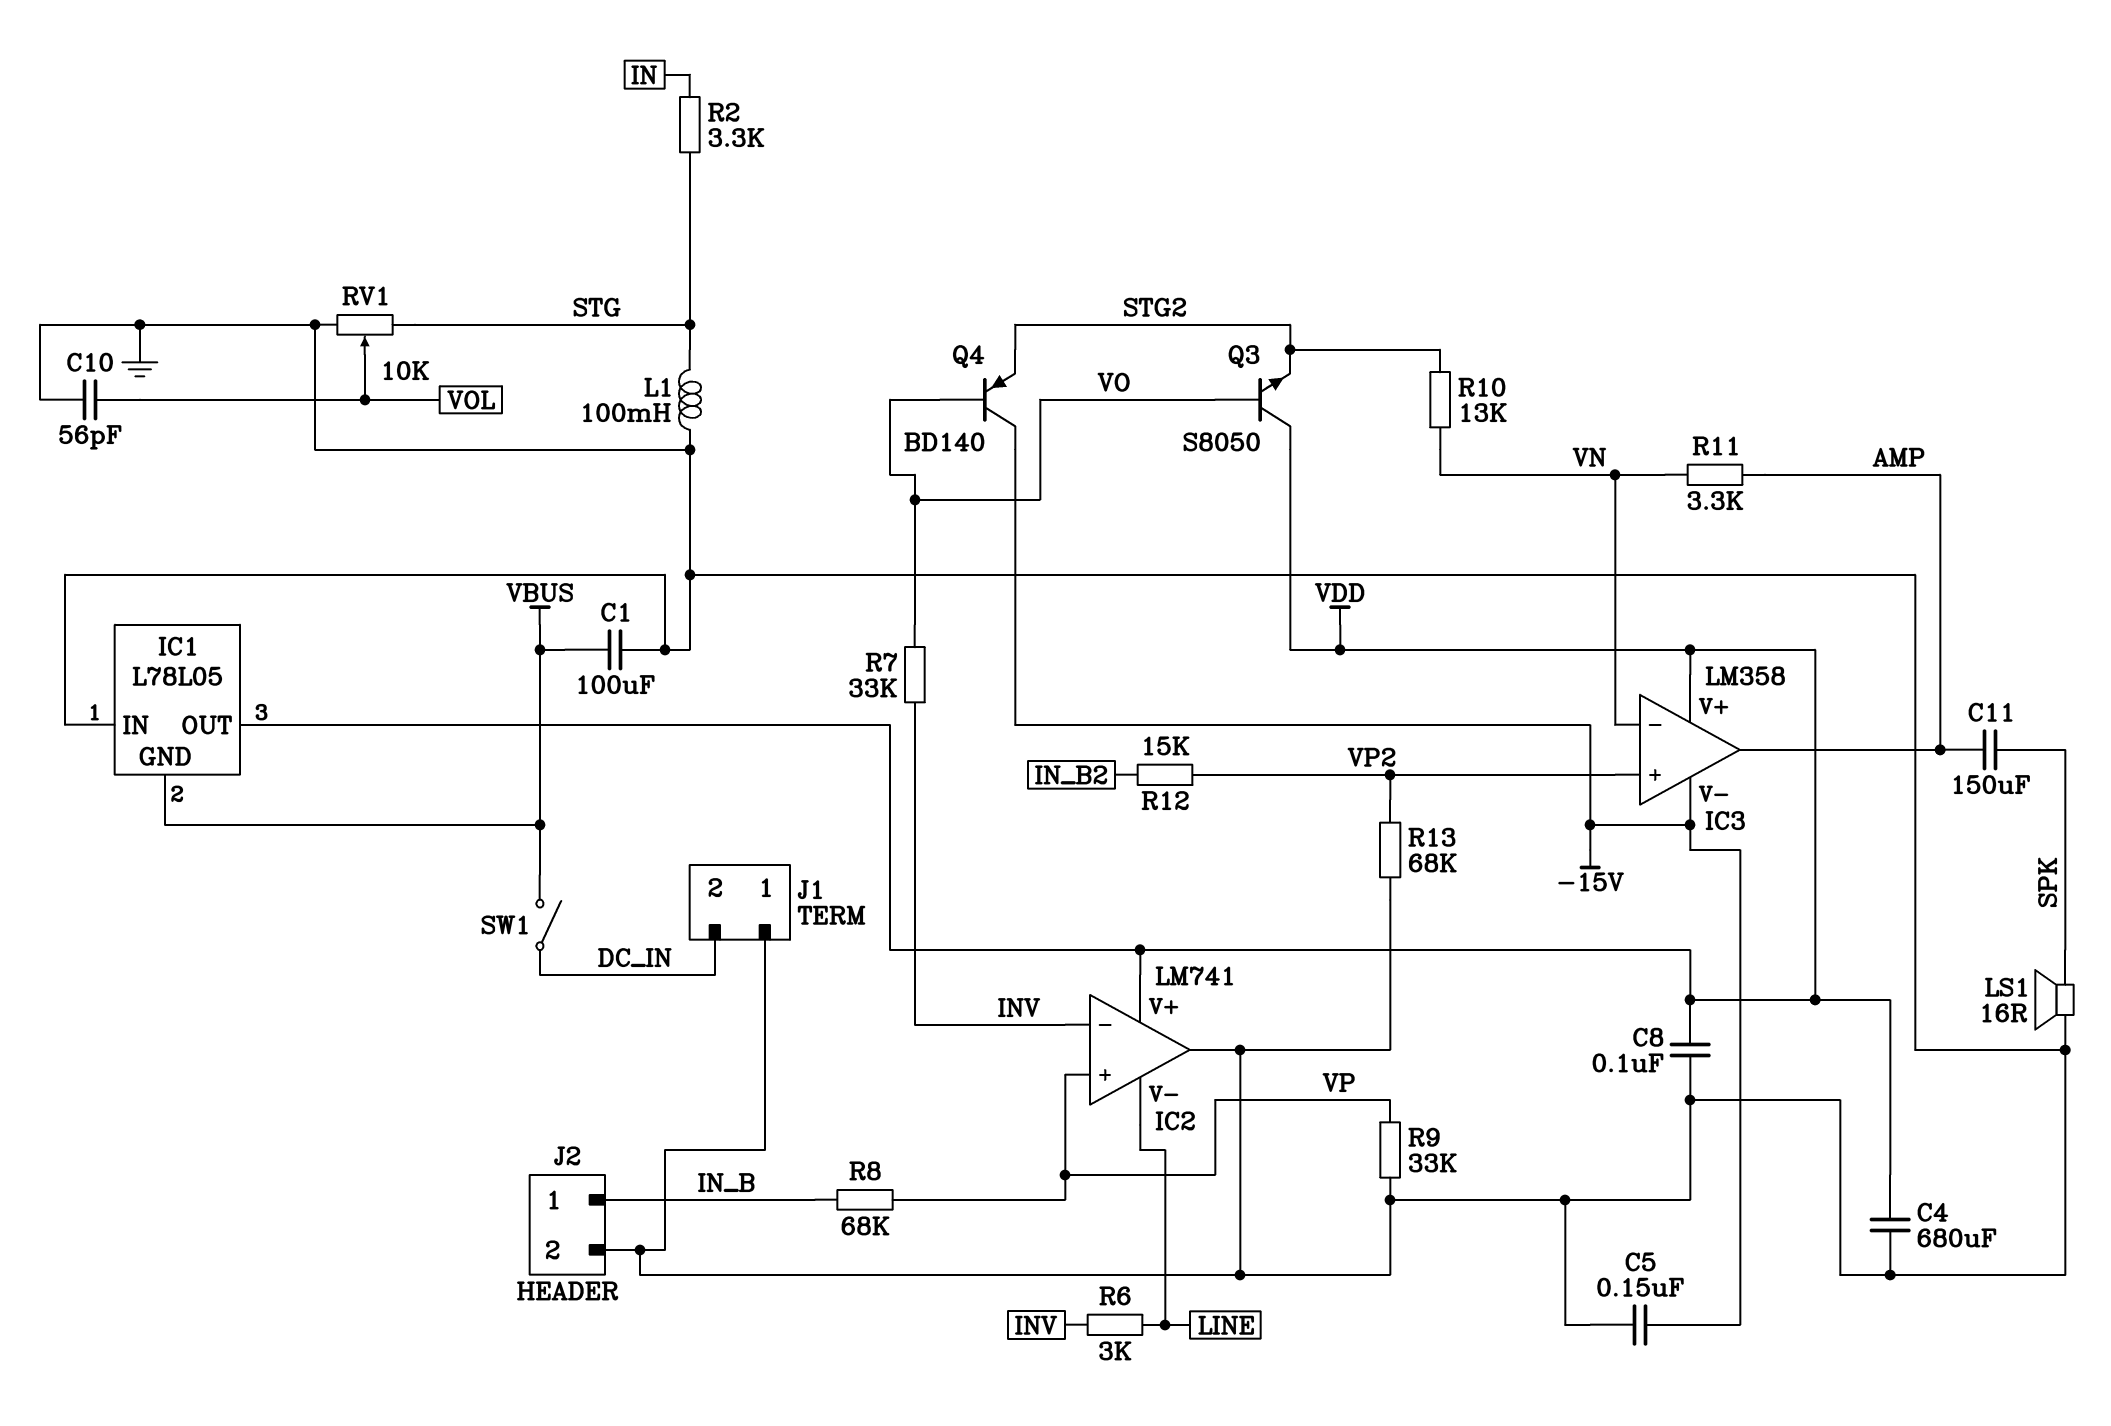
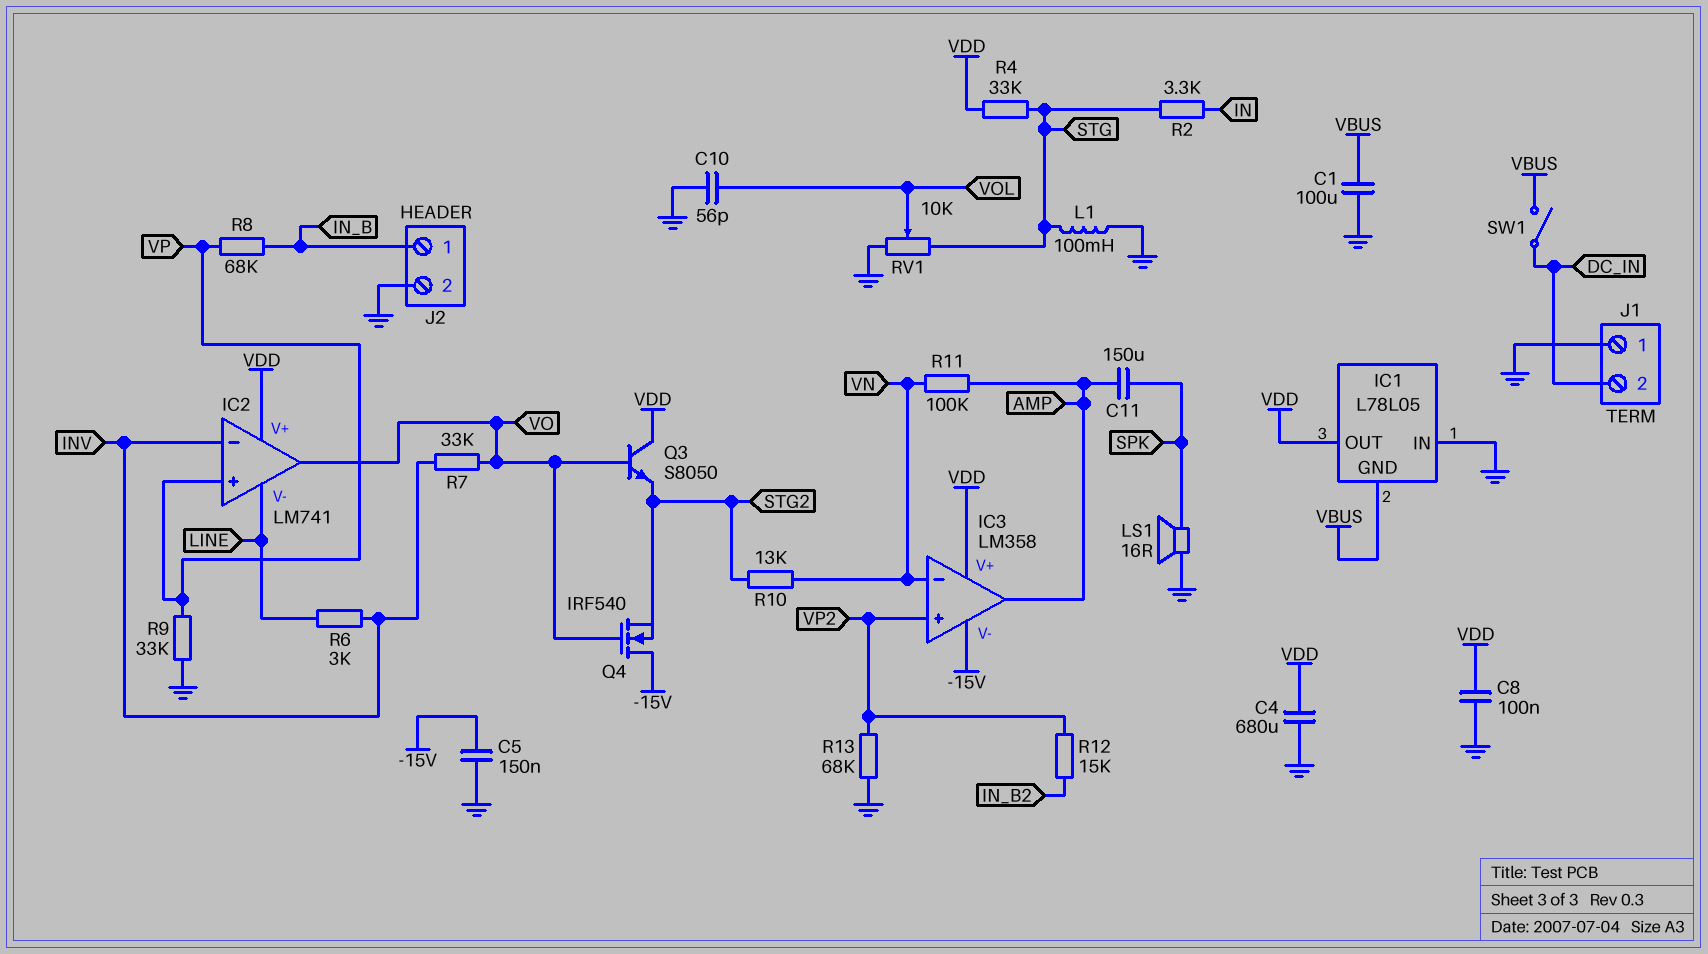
IC2 pin out: GND -> VO
Q4: PNP BD140 (B VO, C -15V, E STG2) -> NMOS IRF540 (G VO, D -15V, S STG2)
R4: none -> 33k (STG, VDD)
R11: 3.3k (AMP, VN) -> 100k (AMP, VN)

